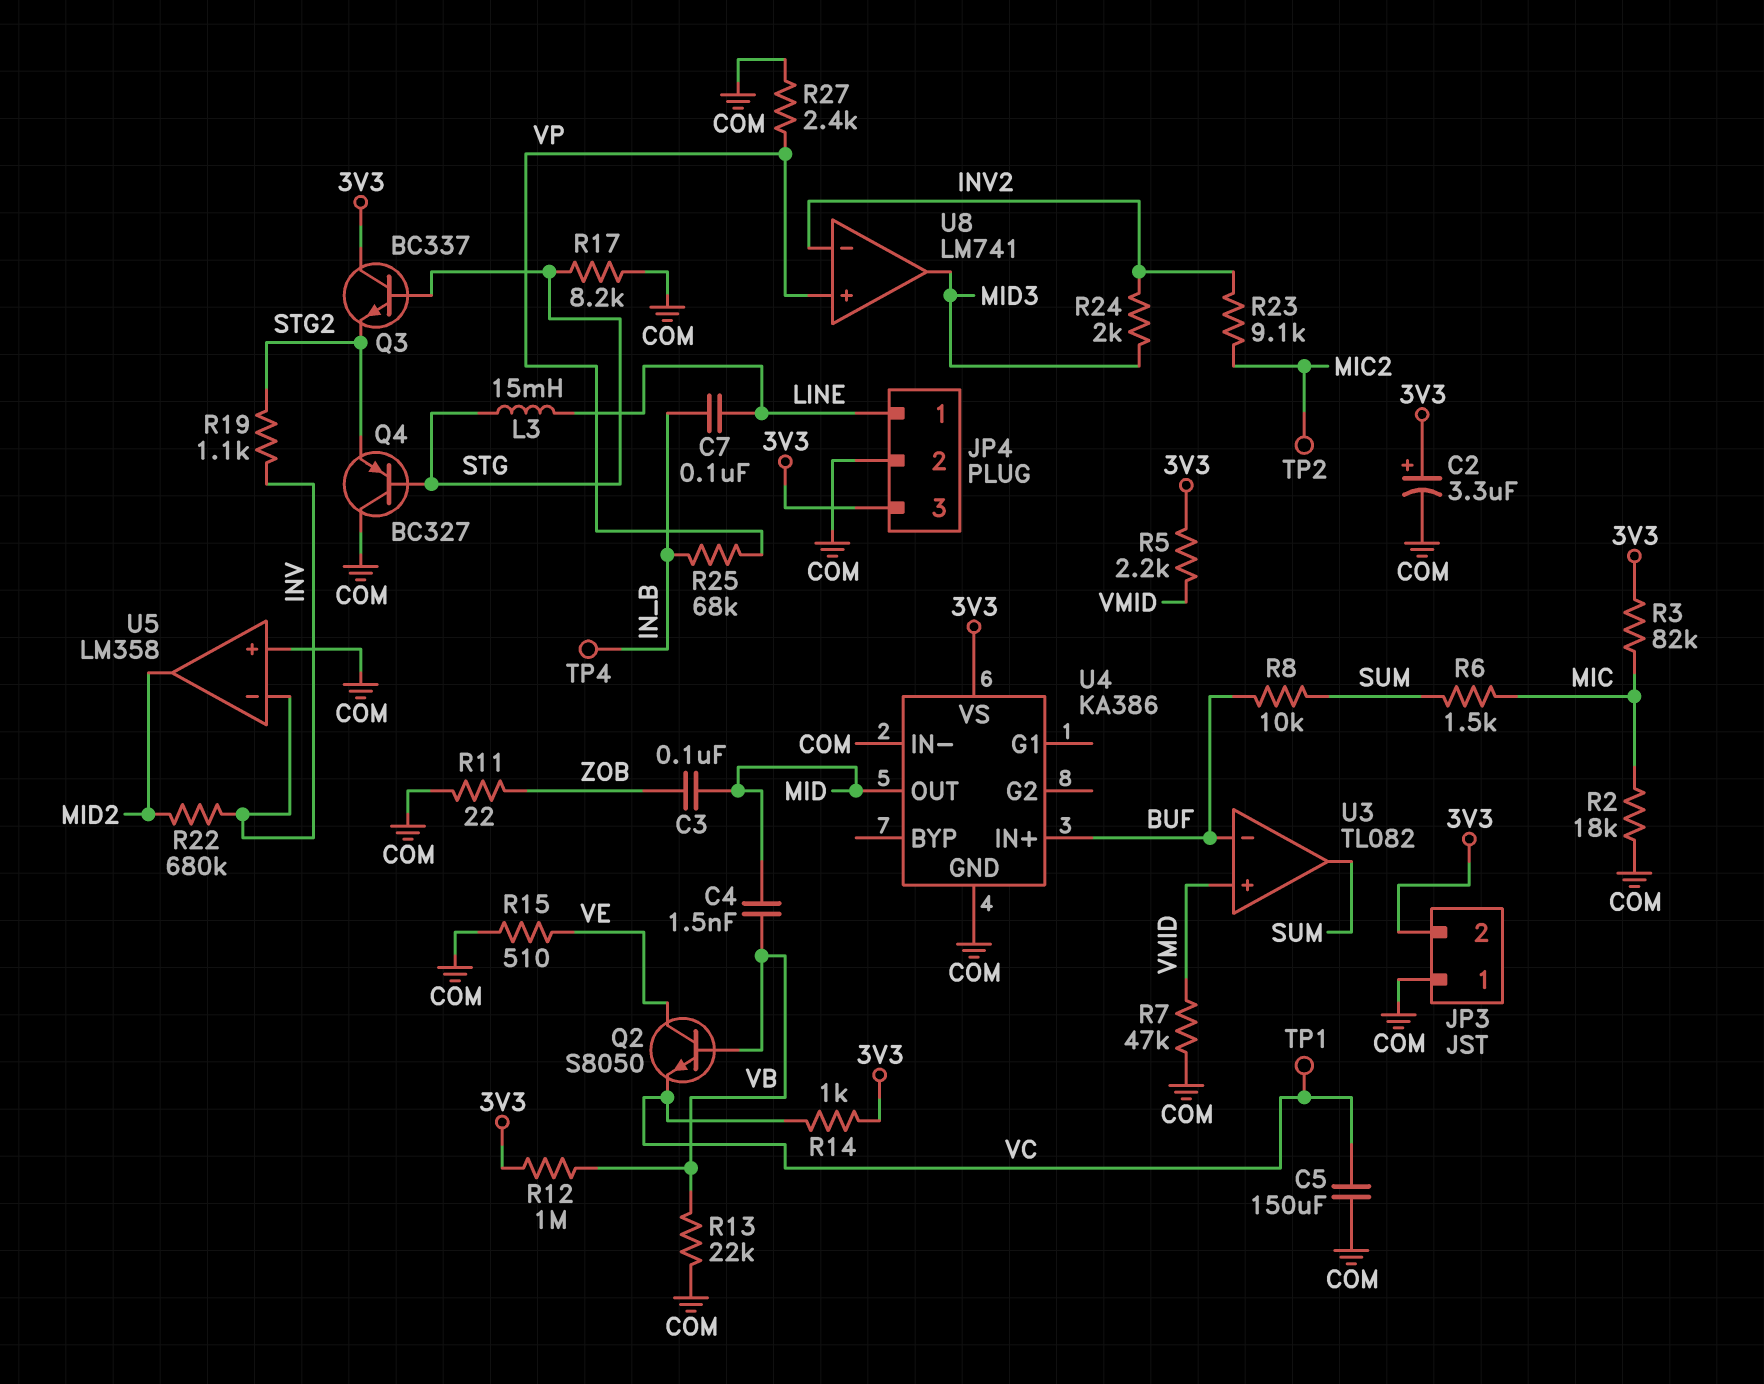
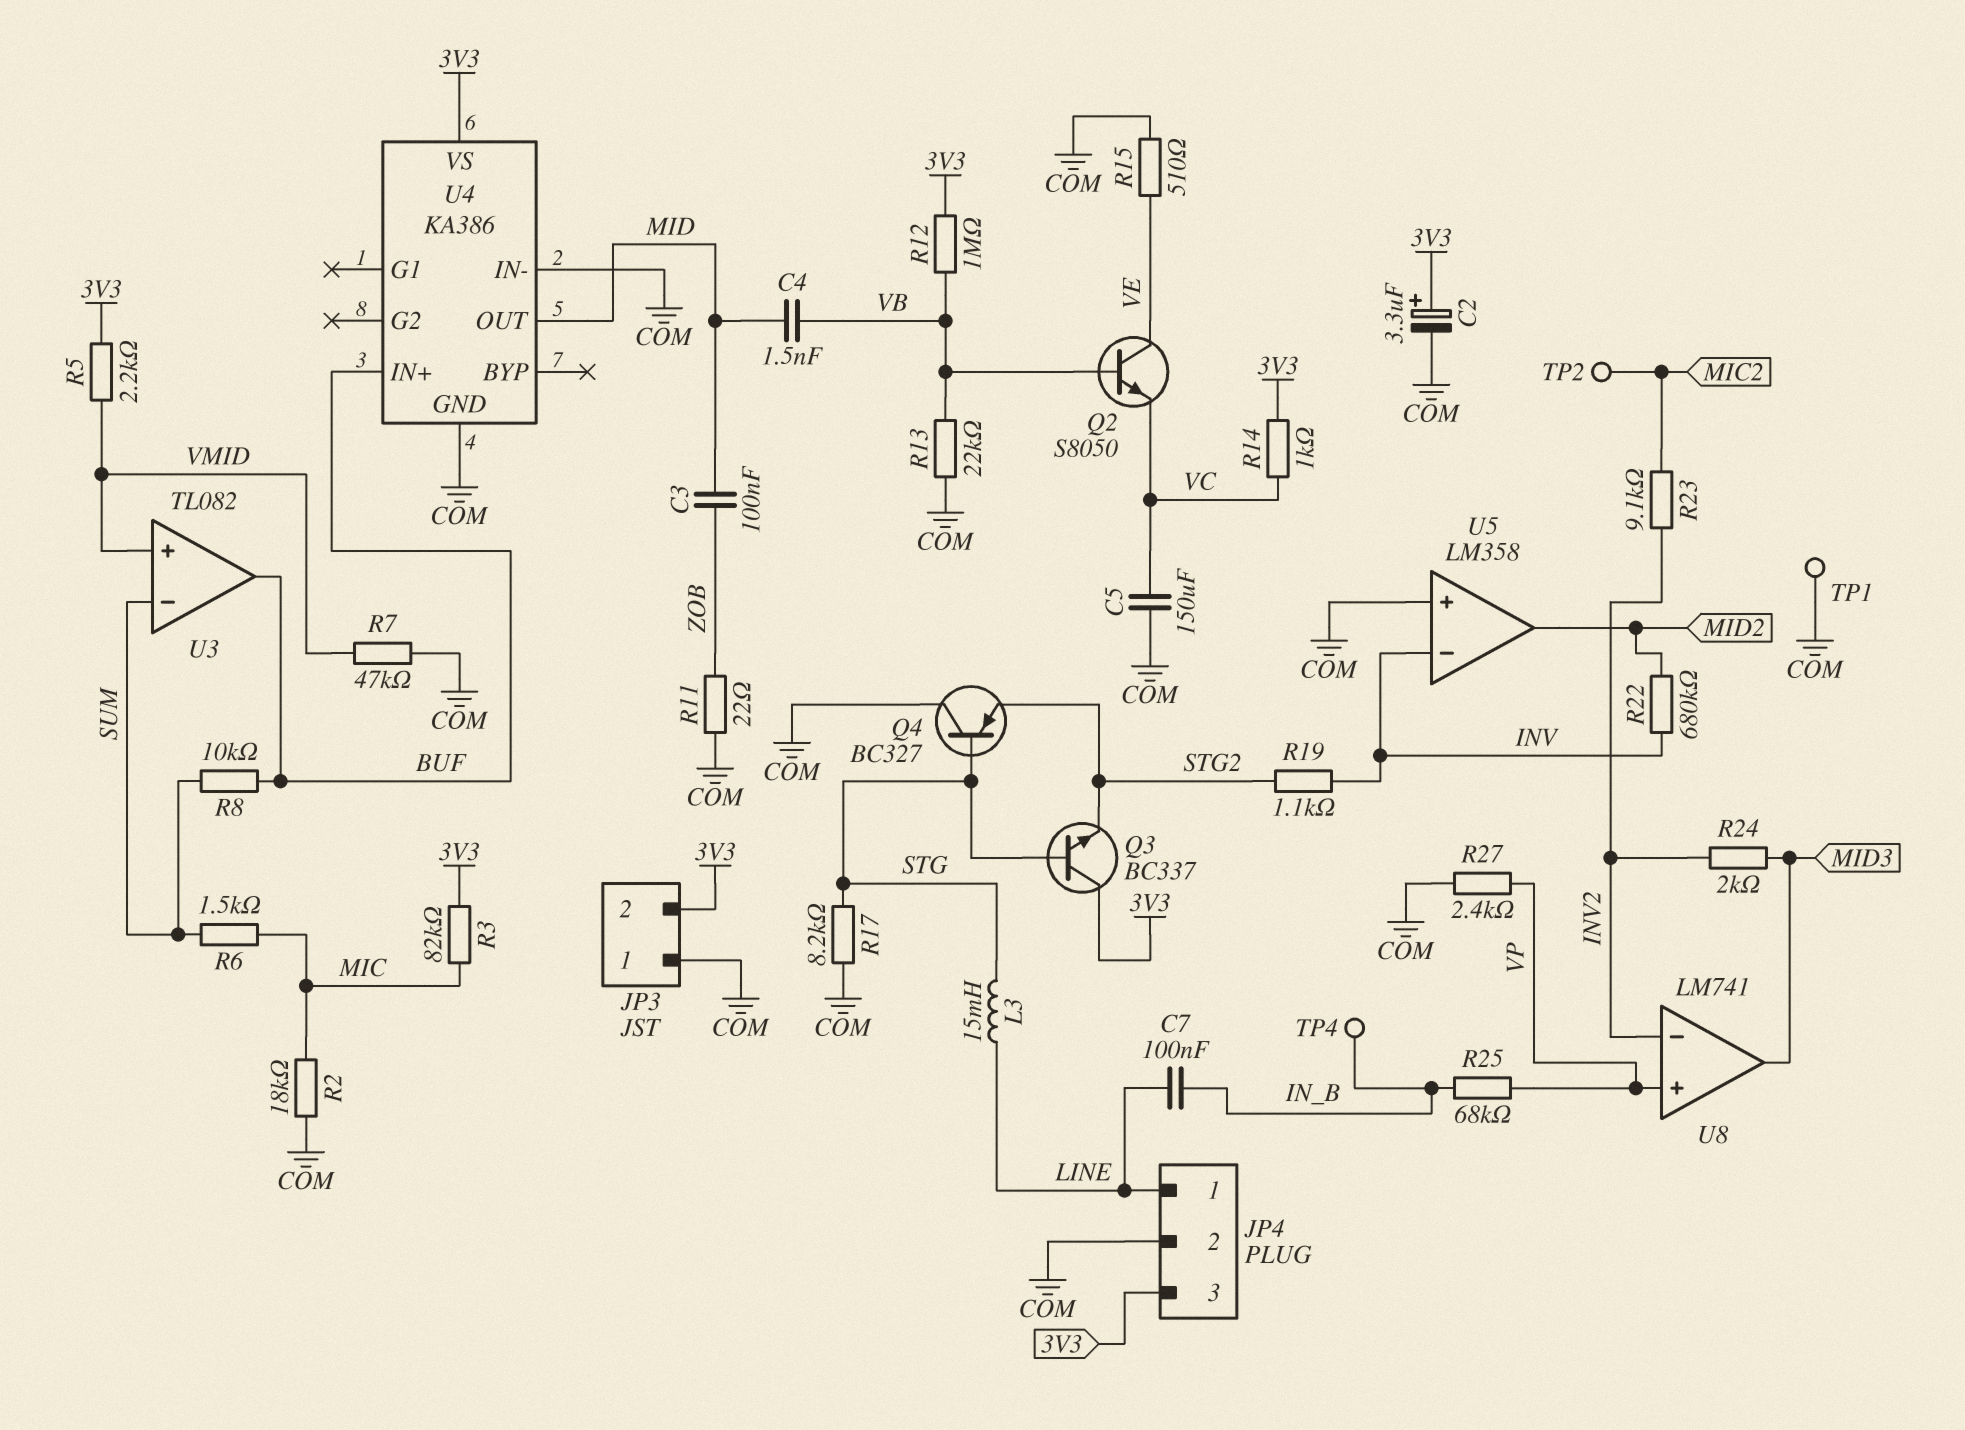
TP1: test point (VC) -> test point (COM)
U3 pin in-: BUF -> SUM
U3 pin out: SUM -> BUF

